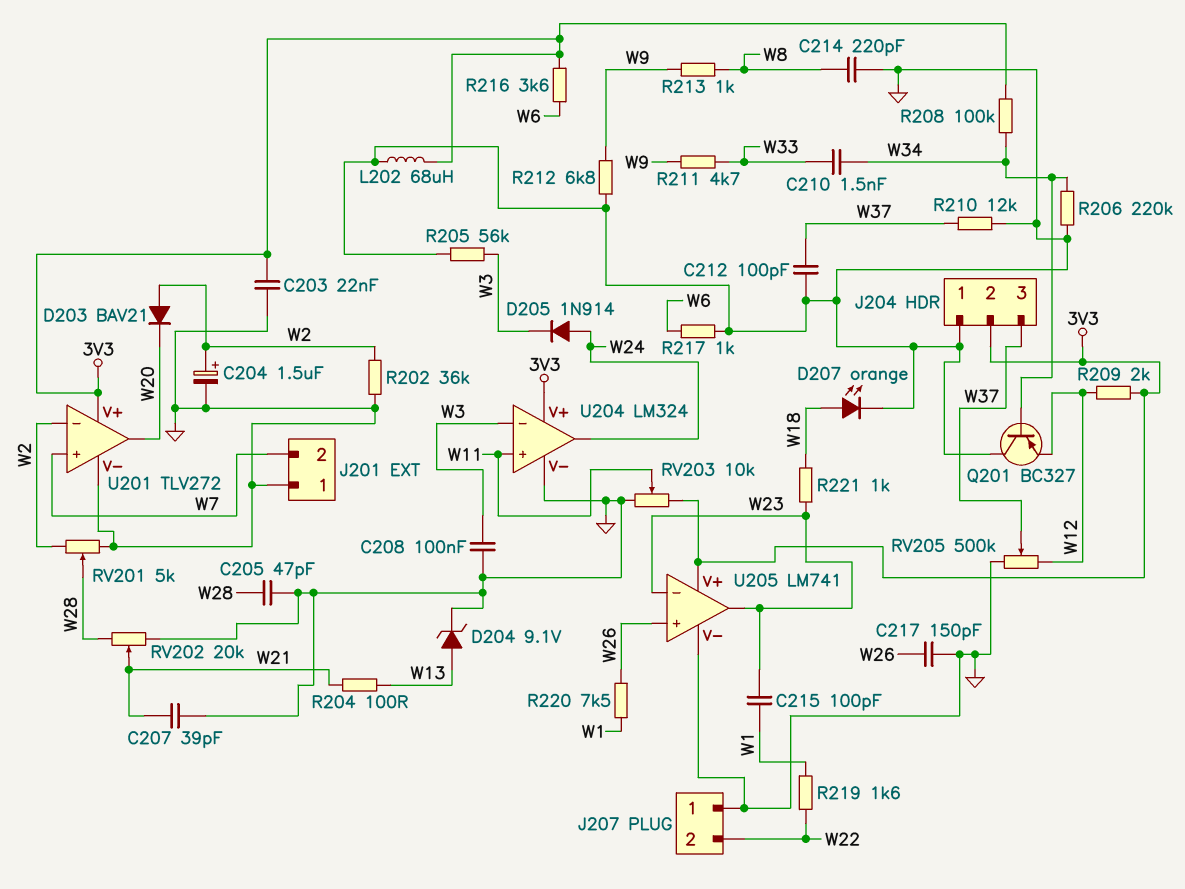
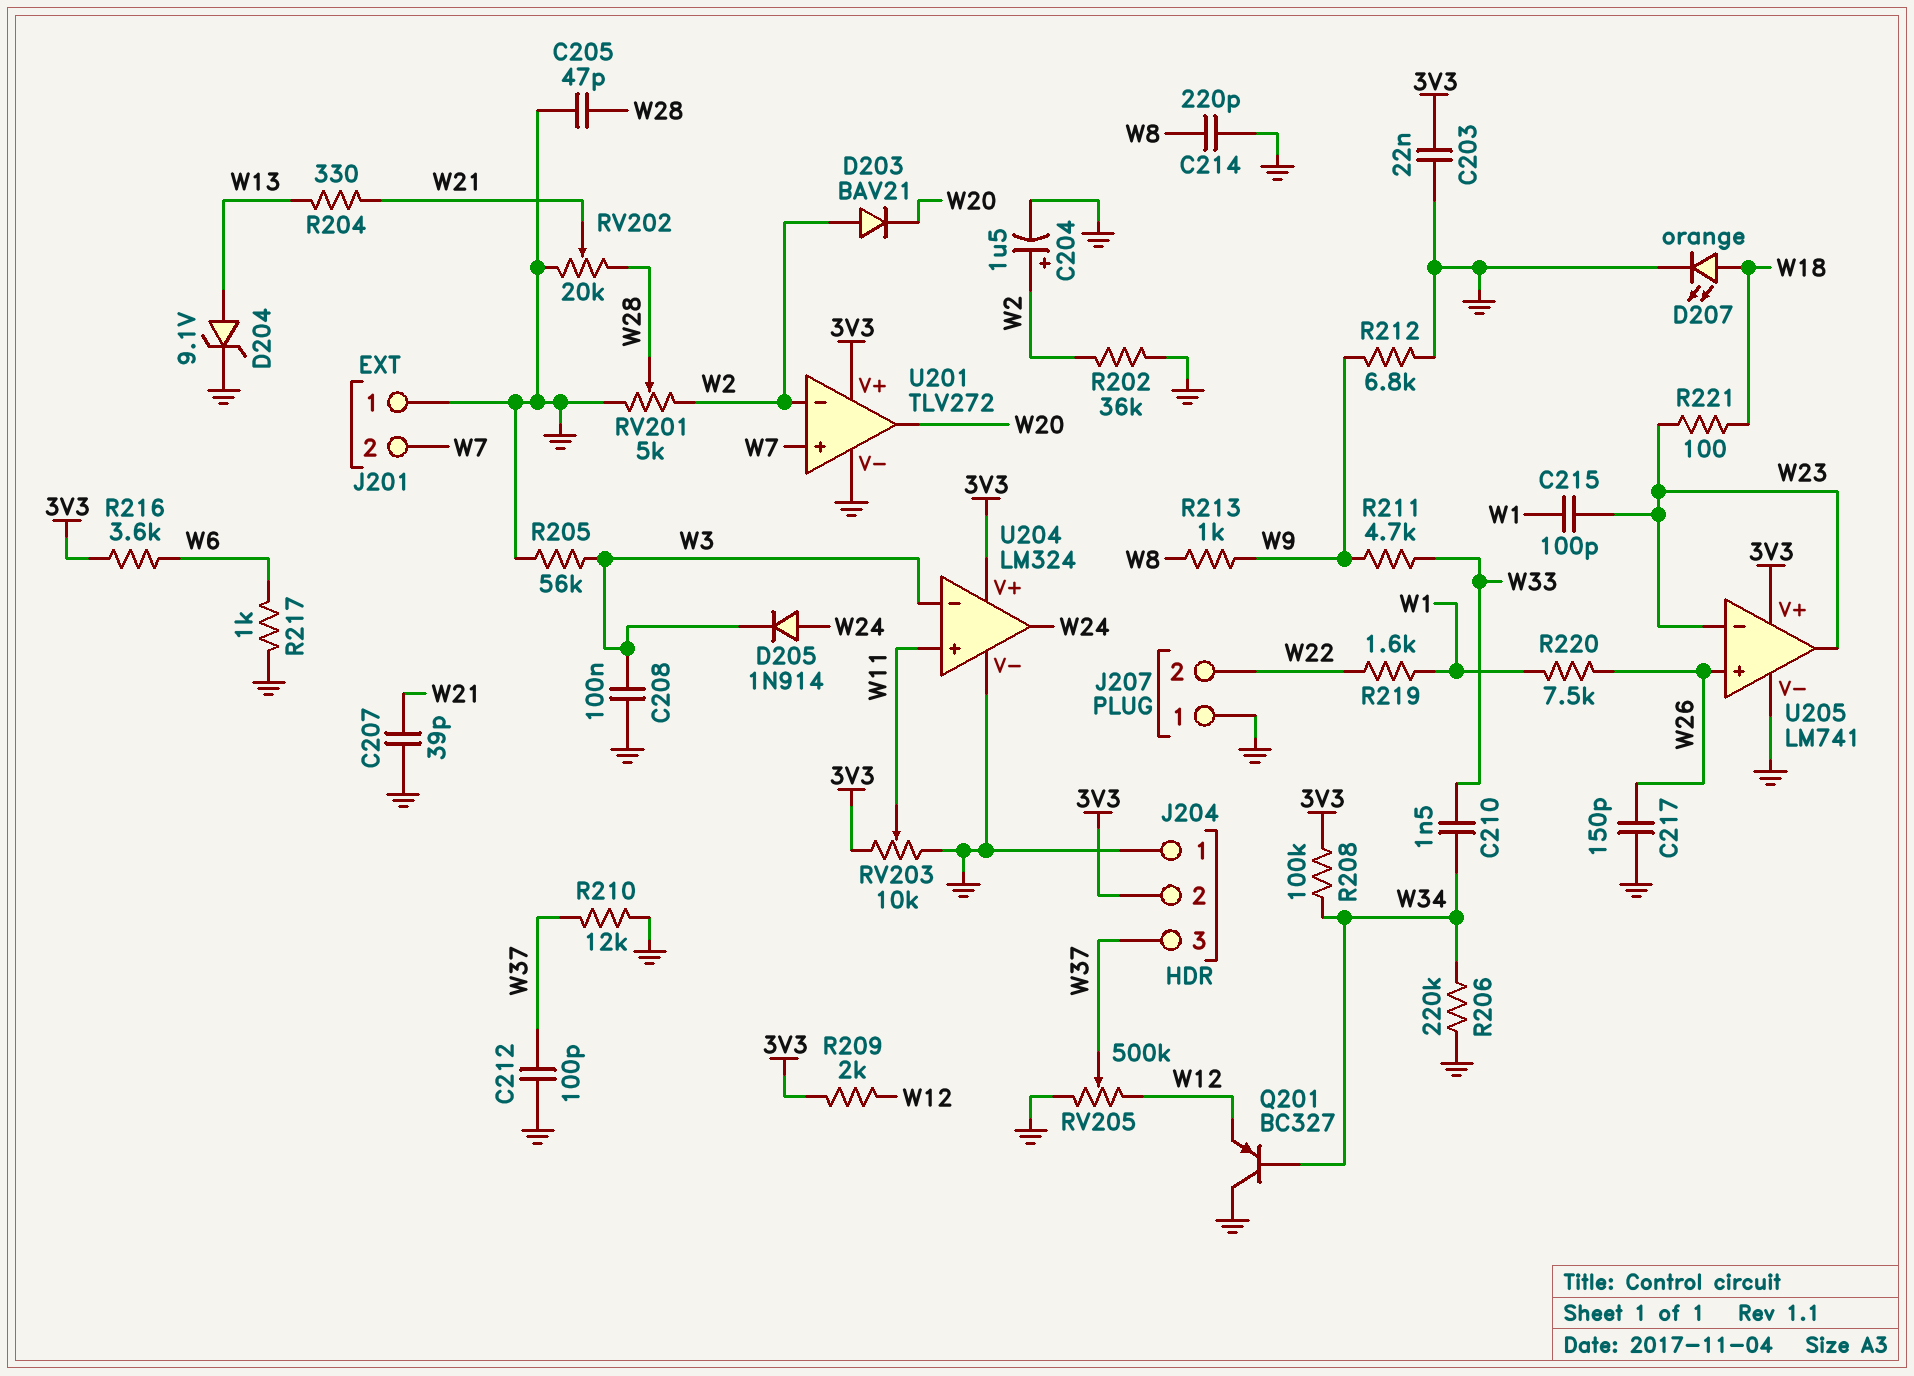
L202: 68uH (3V3, GND) -> none
R204: 100 (W13, W21) -> 330 (W13, W21)
R221: 1k (W18, W23) -> 100 (W18, W23)

